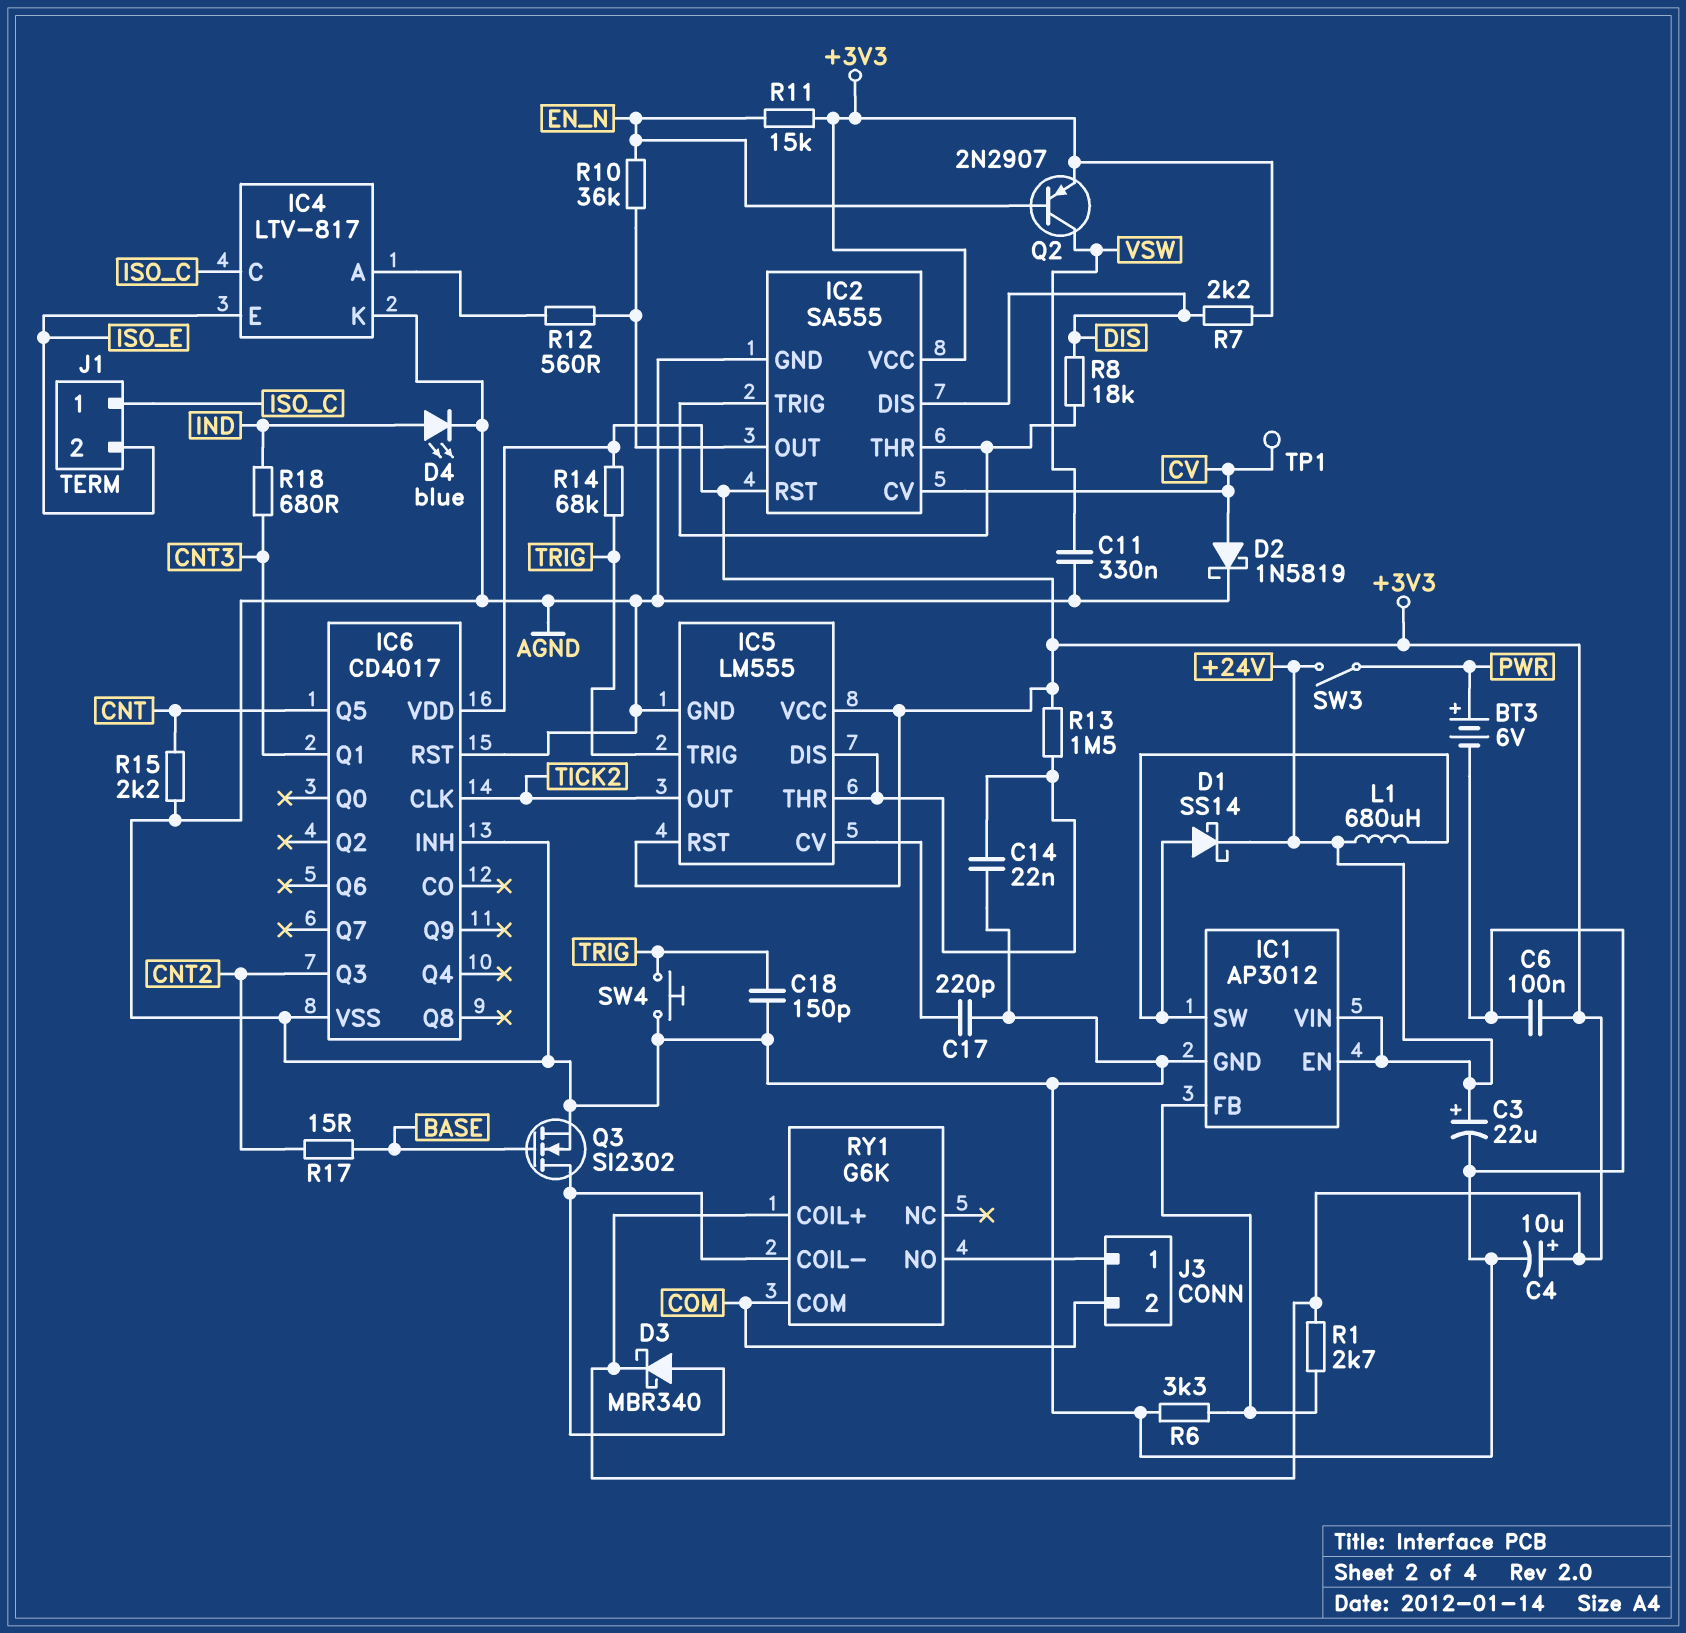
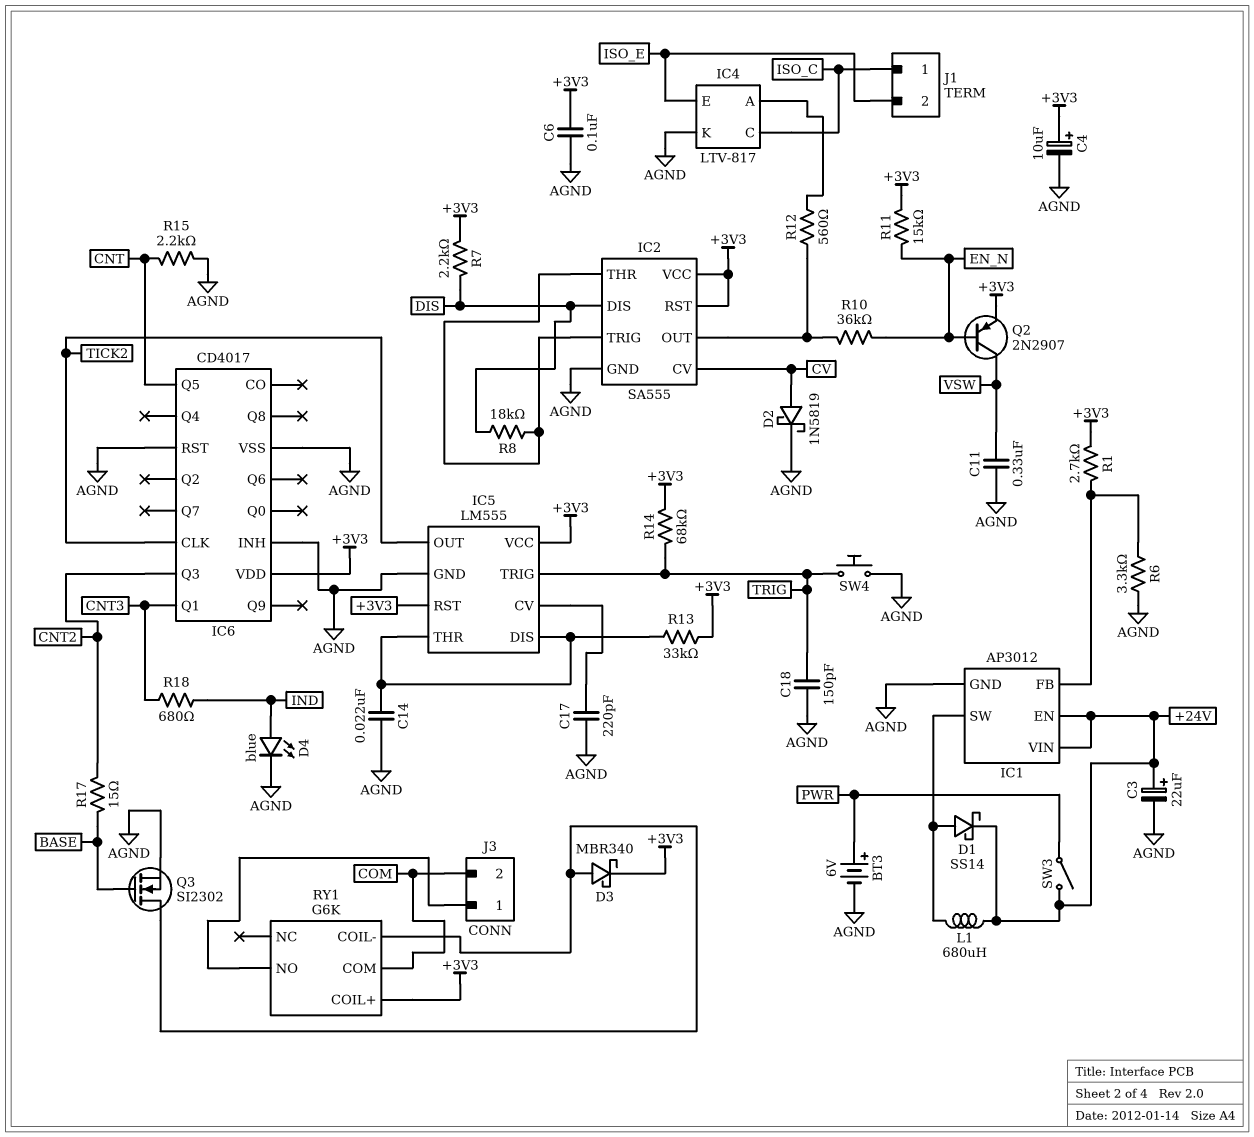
R13: 1.5M (+3V3, IC5/DIS) -> 33k (+3V3, IC5/DIS)
TP1: test point (CV) -> none

